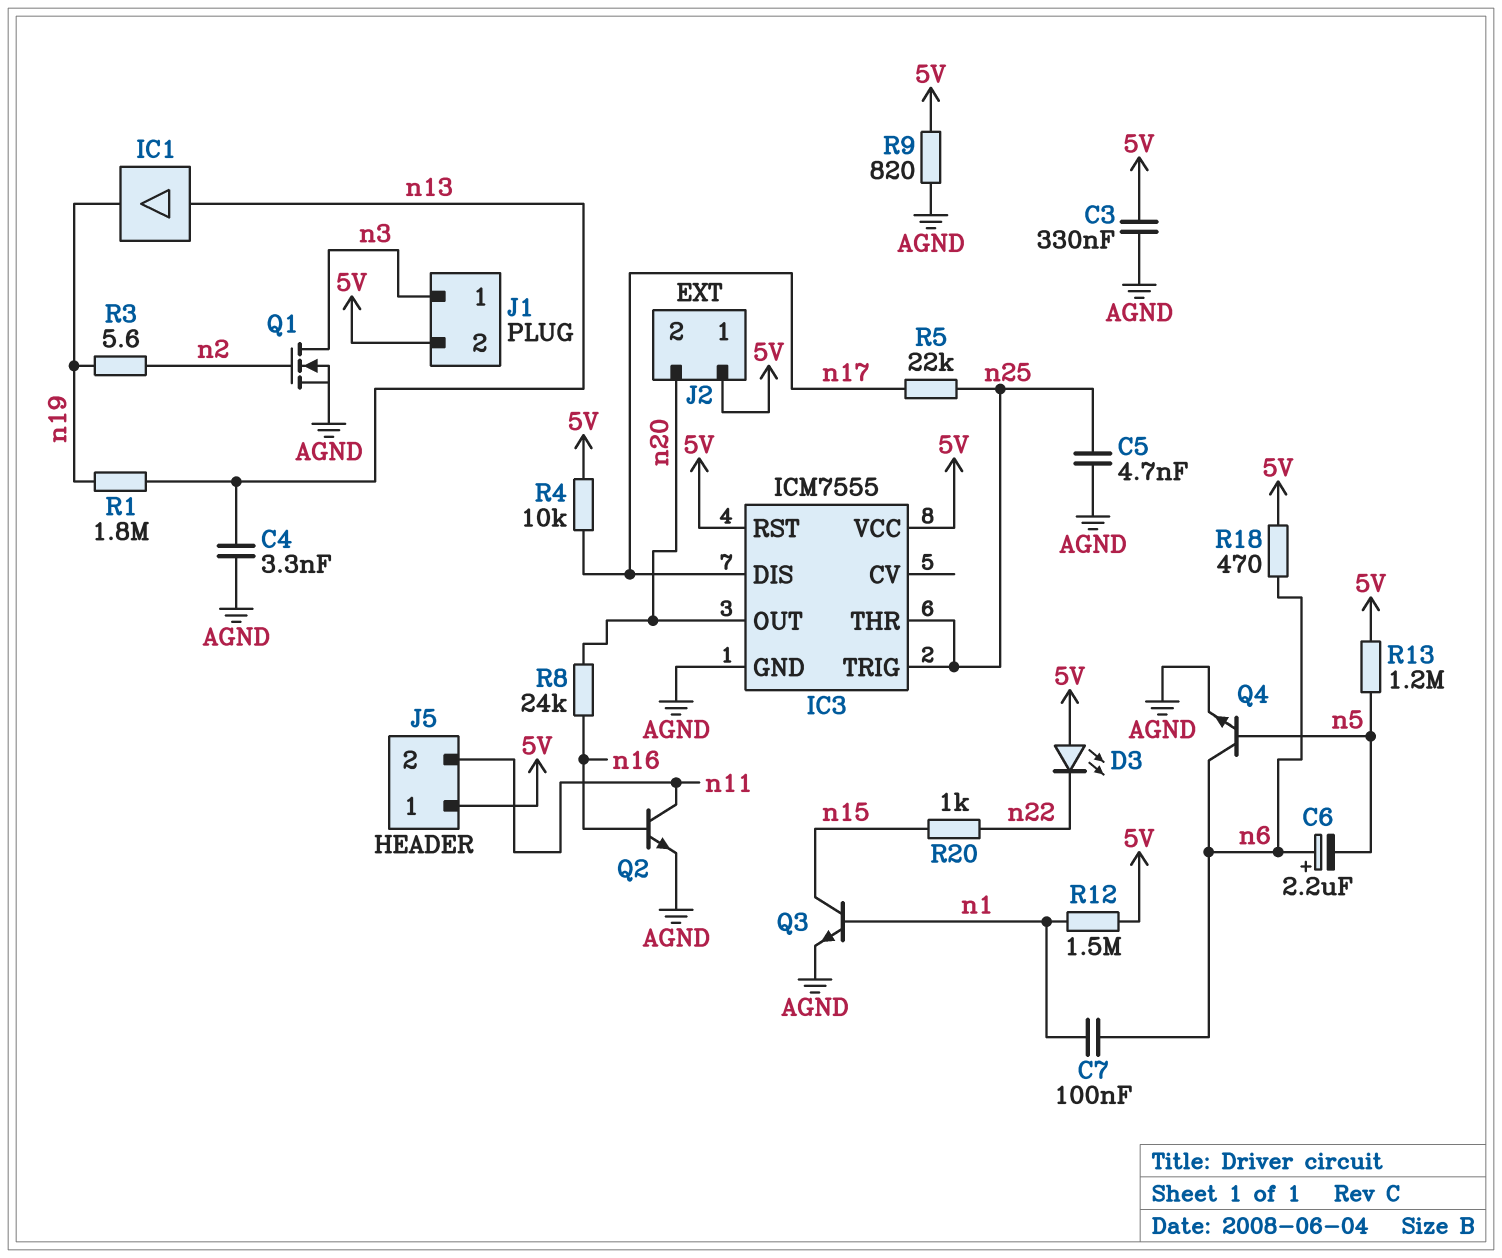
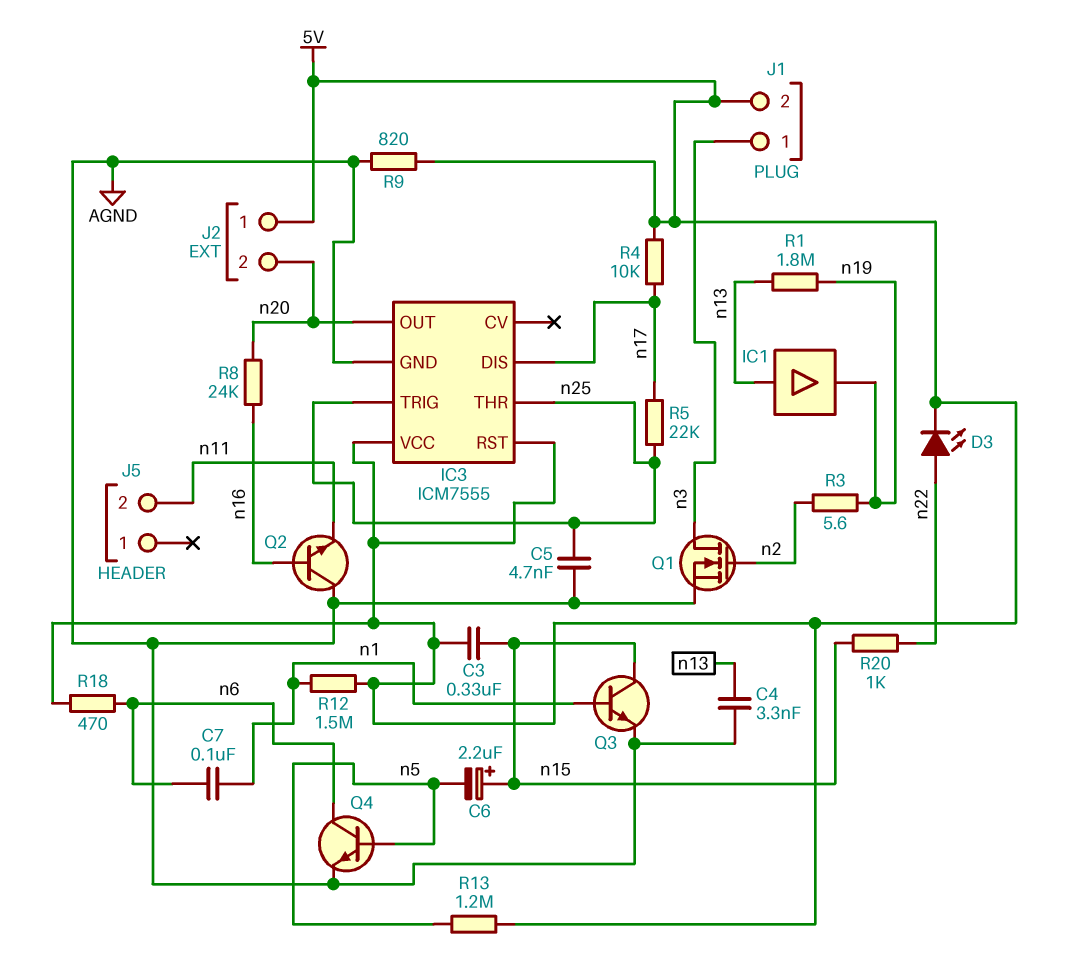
C3: 330nF (5V, AGND) -> 330nF (5V, n15)
C6: 2.2uF (plus n6, minus n5) -> 2.2uF (plus n15, minus n5)
D3: LED (A 5V, K n22) -> LED (A n22, K 5V)
J5 pin 1: 5V -> none
Q2: NPN (B n16, C n11, E AGND) -> NPN (B n16, C AGND, E n11)

